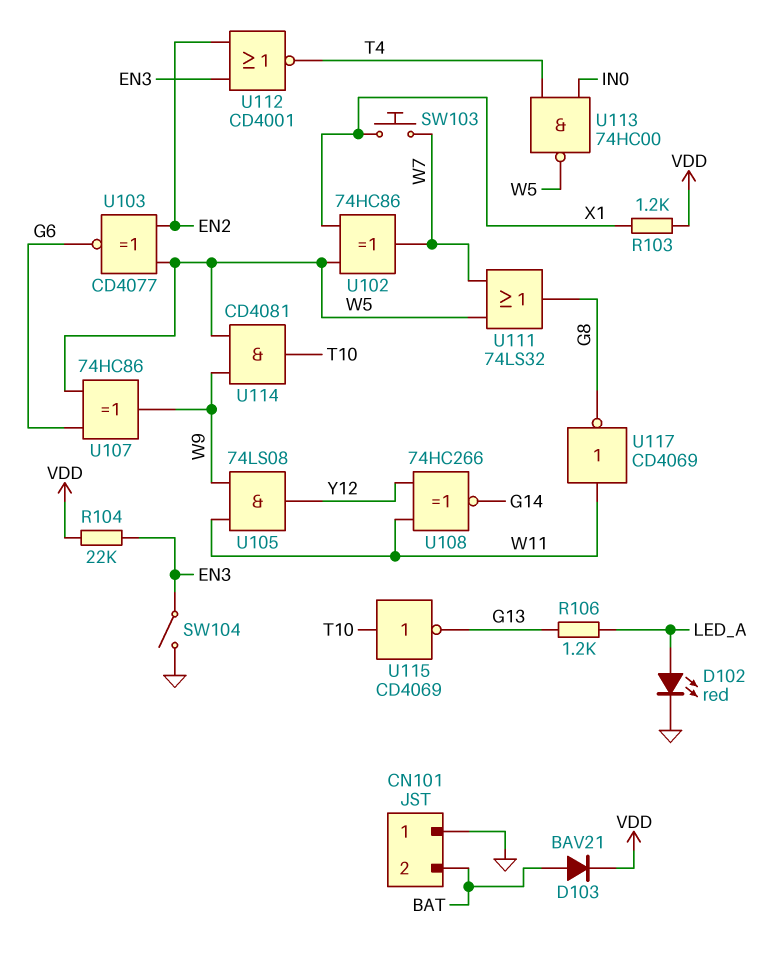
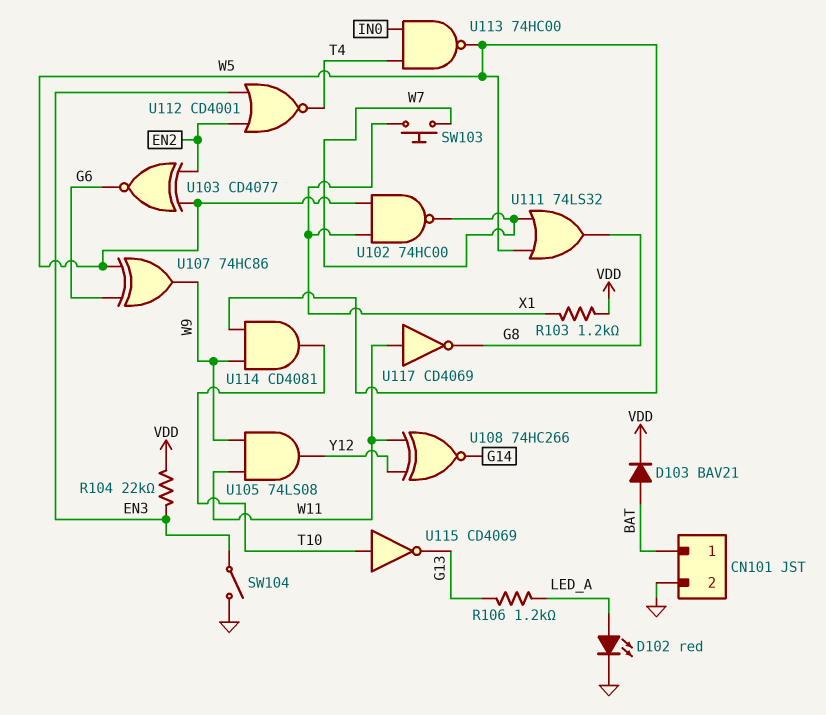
CN101 pin 1: GND -> BAT
CN101 pin 2: BAT -> GND
U102: XOR 74HC86 (in W5, in X1, out W7) -> NAND 74HC00 (in W5, in X1, out W7)

